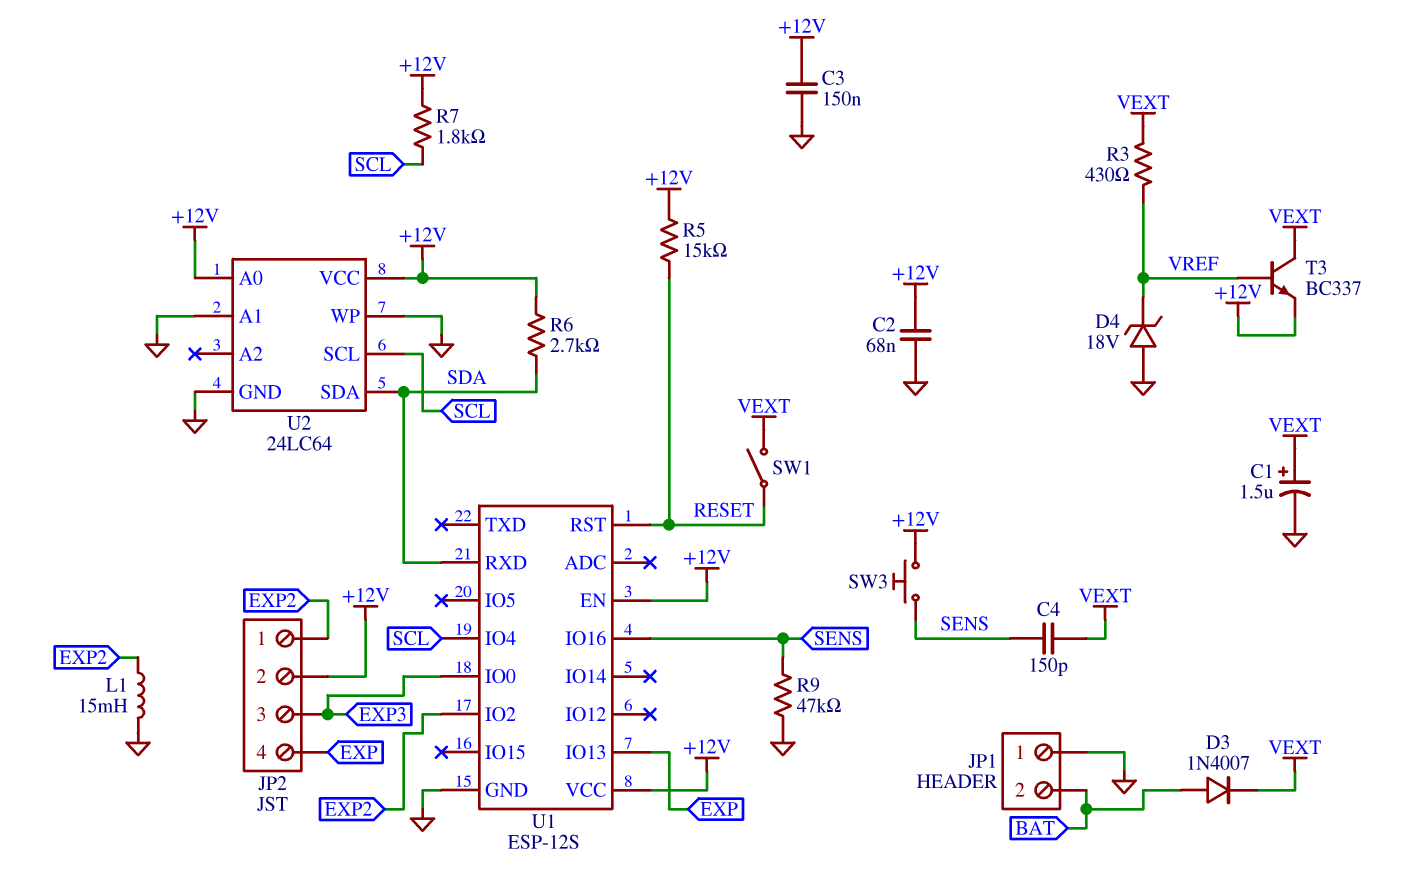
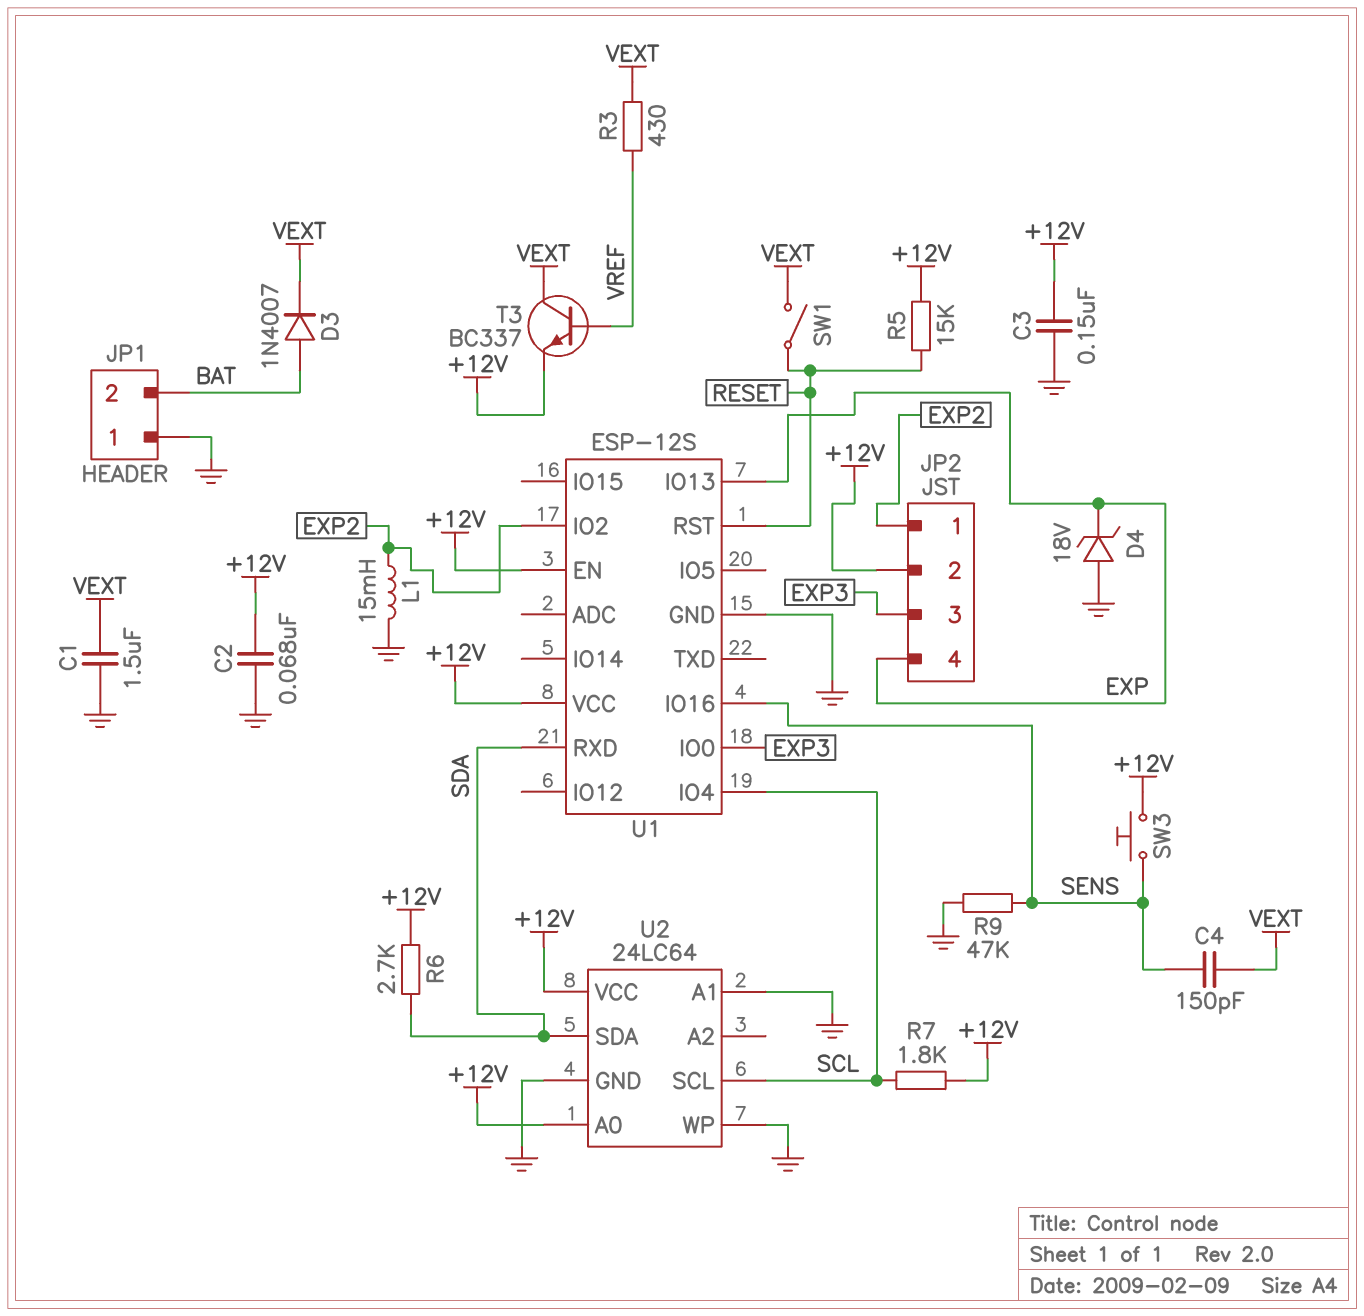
C1: 1.5uF (plus VEXT, minus GND) -> 1.5uF (GND, VEXT)
D4: zener 18V (A GND, K VREF) -> zener 18V (A GND, K EXP)

